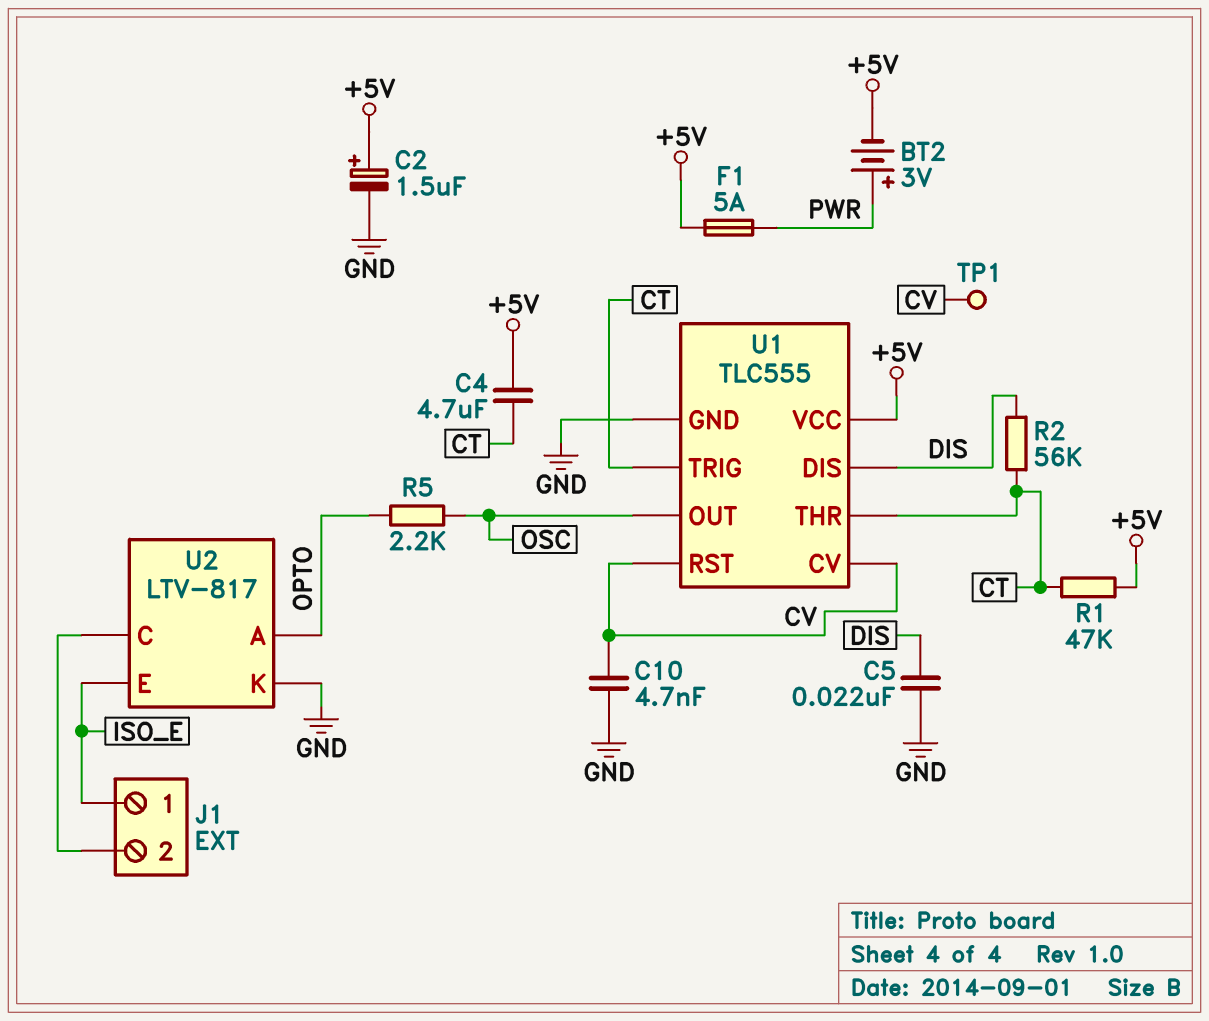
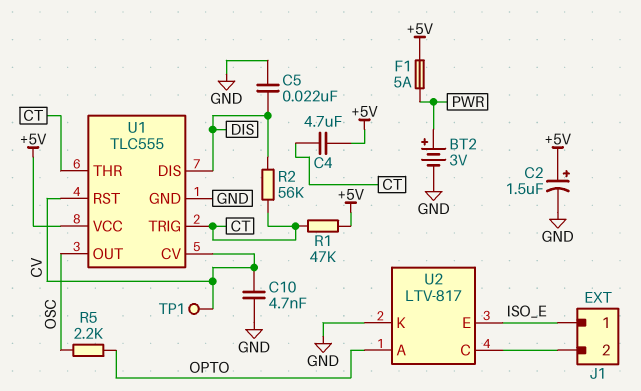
BT2: 3V (plus PWR, minus +5V) -> 3V (plus PWR, minus GND)

